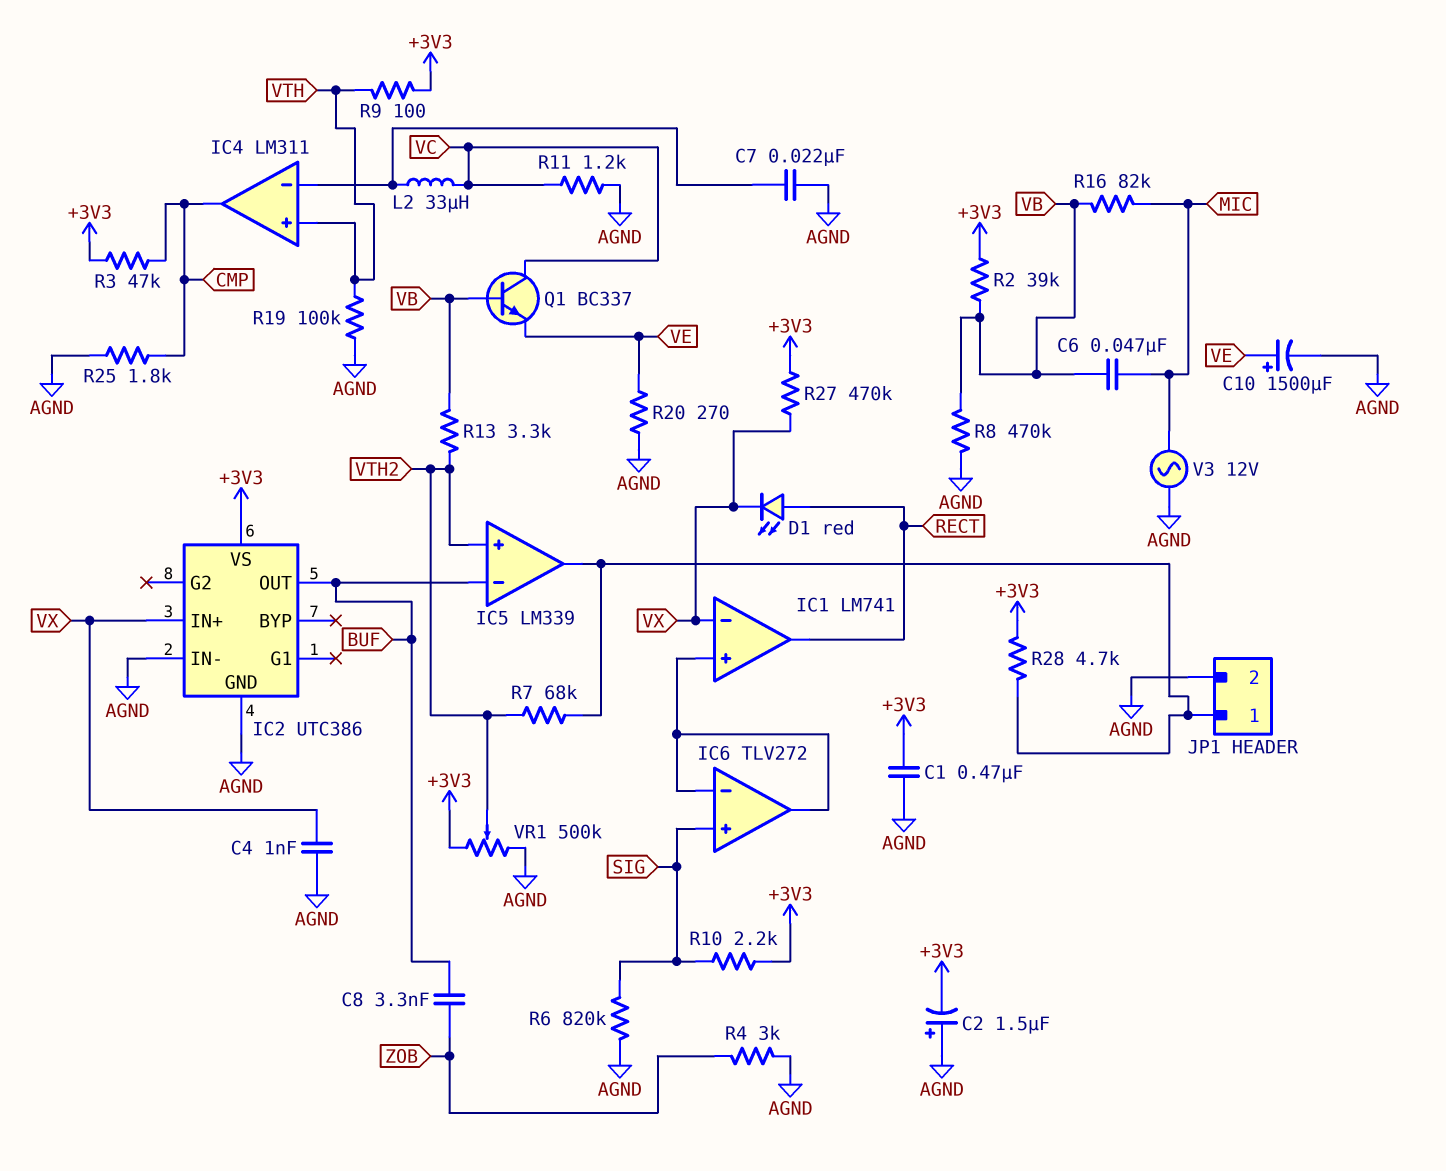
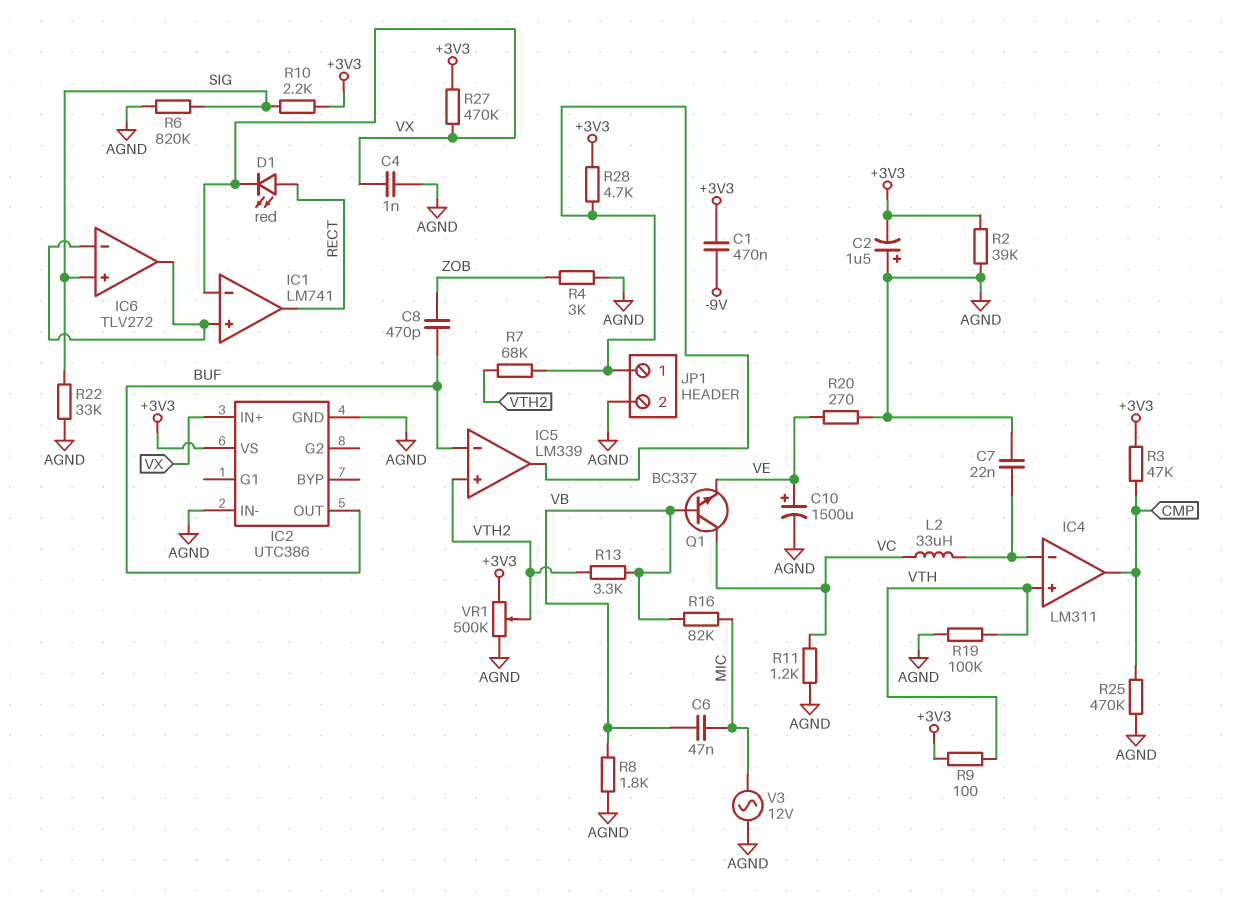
C1: 470nF (+3V3, AGND) -> 470nF (+3V3, -9V)
C8: 3.3nF (BUF, ZOB) -> 470pF (BUF, ZOB)
R2: 39k (+3V3, VB) -> 39k (+3V3, AGND)
R8: 470k (AGND, VB) -> 1.8k (AGND, VB)
R22: none -> 33k (AGND, SIG)
R25: 1.8k (AGND, CMP) -> 470k (AGND, CMP)

